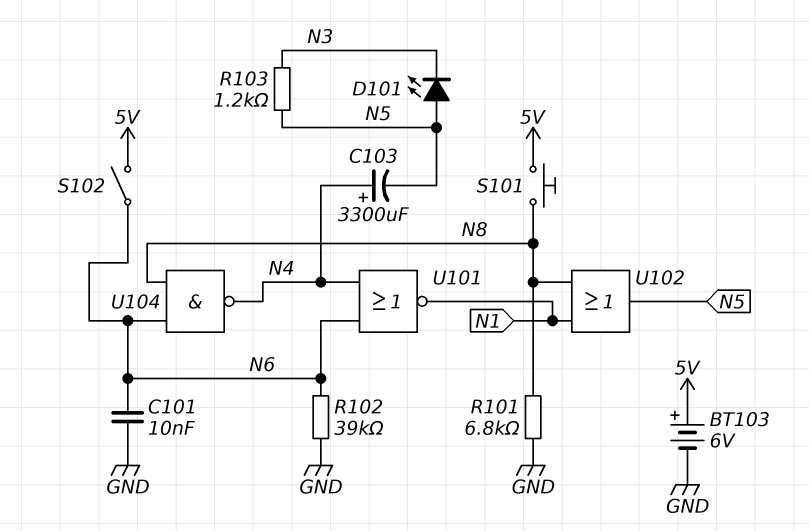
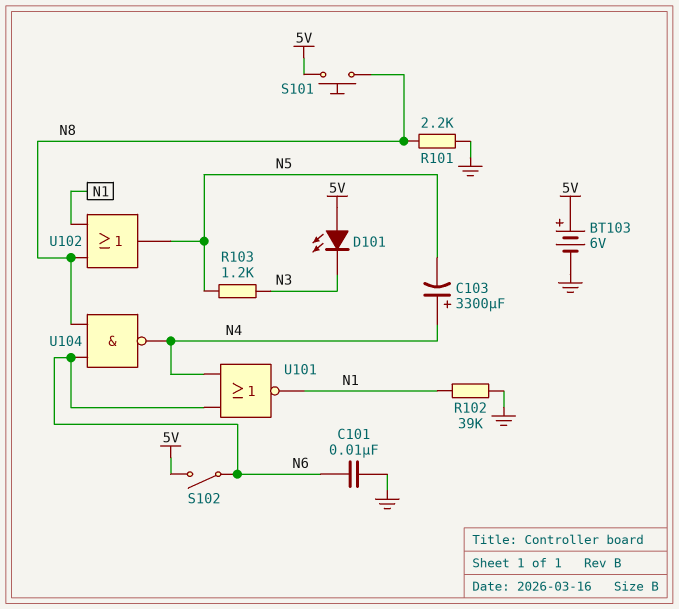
D101: LED (A N5, K N3) -> LED (A 5V, K N3)
R101: 6.8k (GND, N8) -> 2.2k (GND, N8)
R102: 39k (GND, N6) -> 39k (GND, N1)

